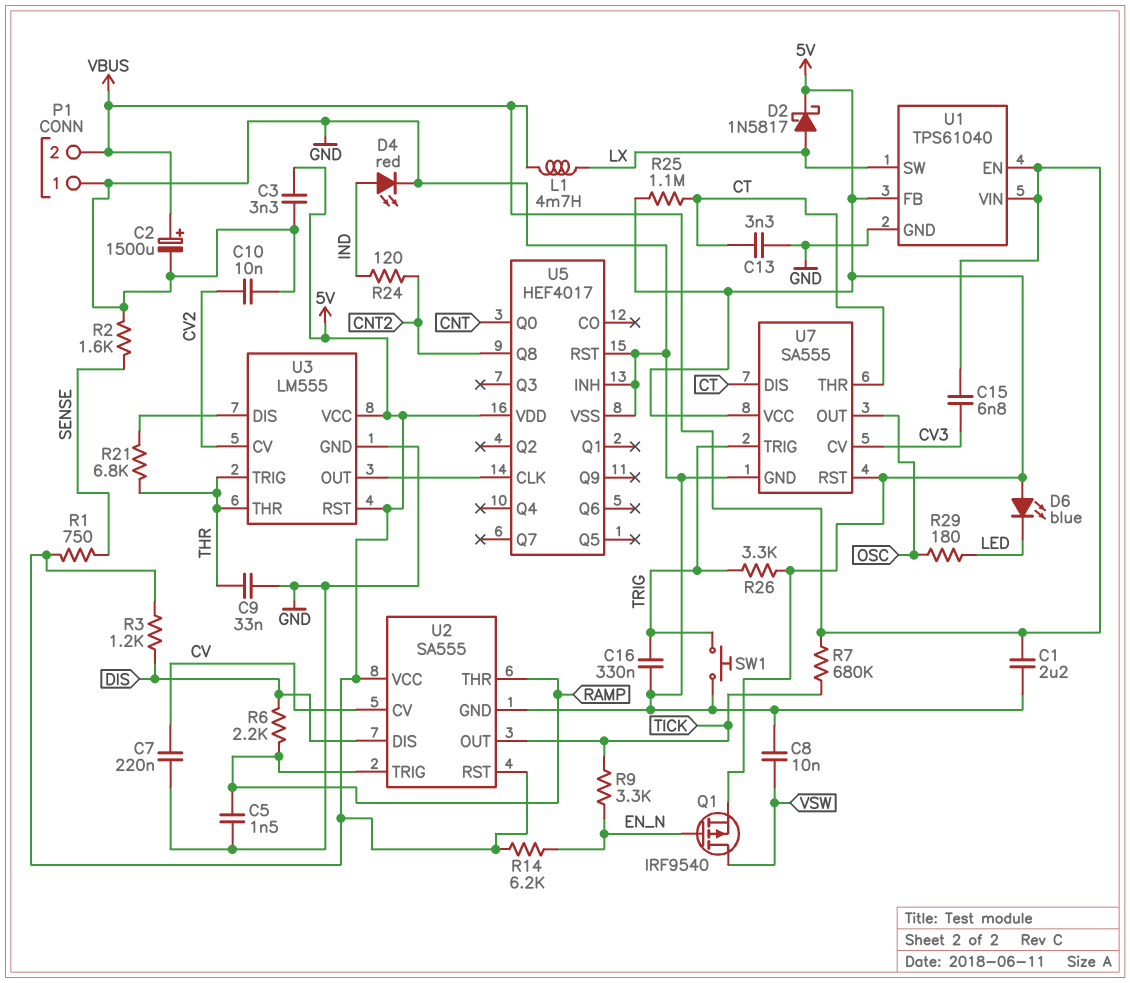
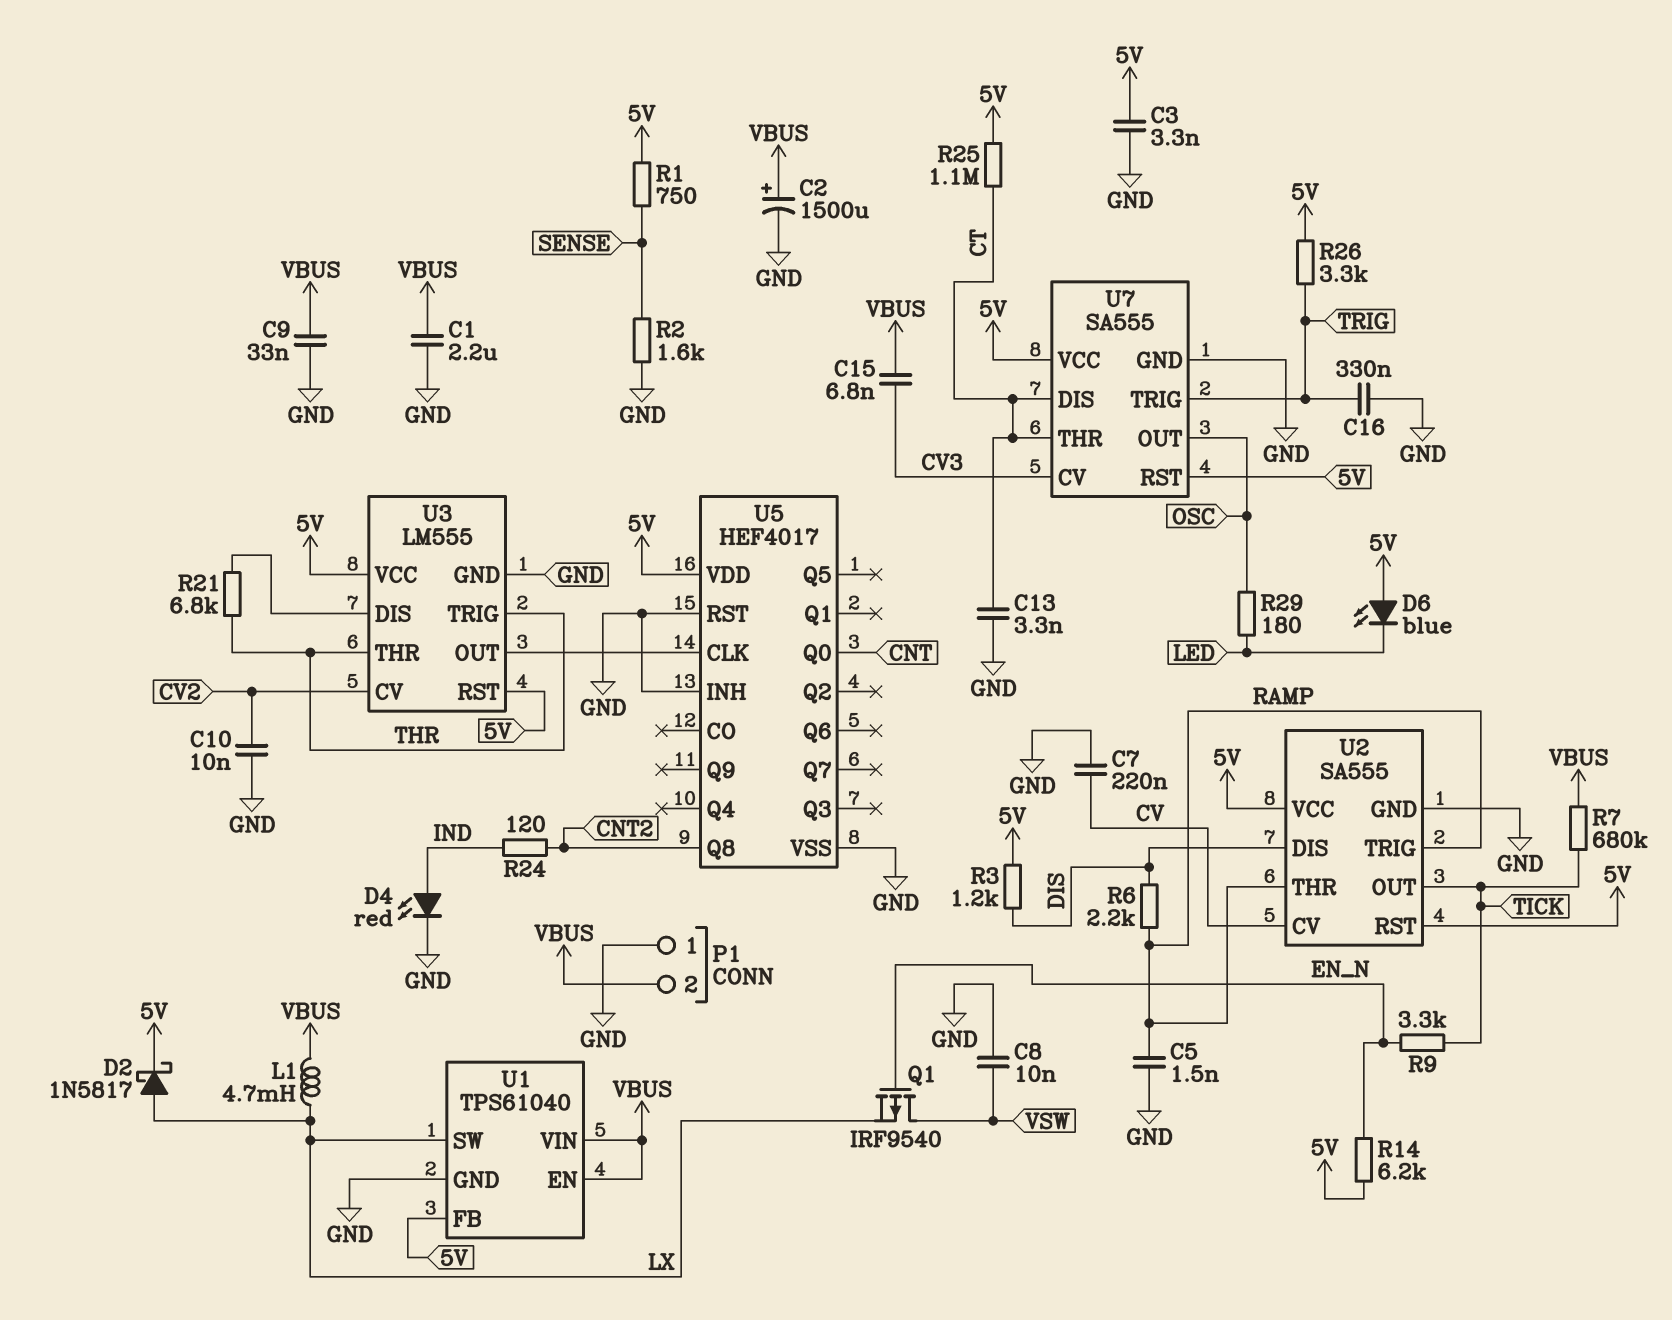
C9: 33nF (GND, THR) -> 33nF (GND, VBUS)
Q1: PMOS IRF9540 (G EN_N, D VSW, S 5V) -> PMOS IRF9540 (G EN_N, D VSW, S LX)
SW1: button (GND, TRIG) -> none

